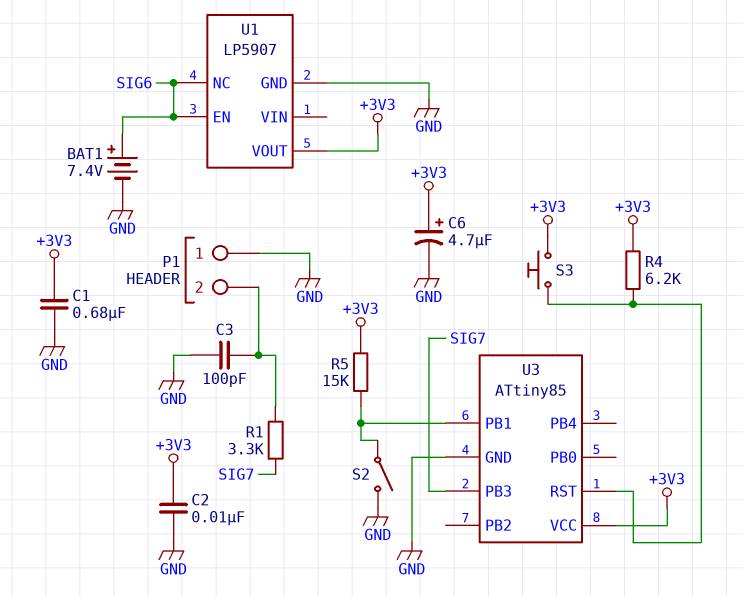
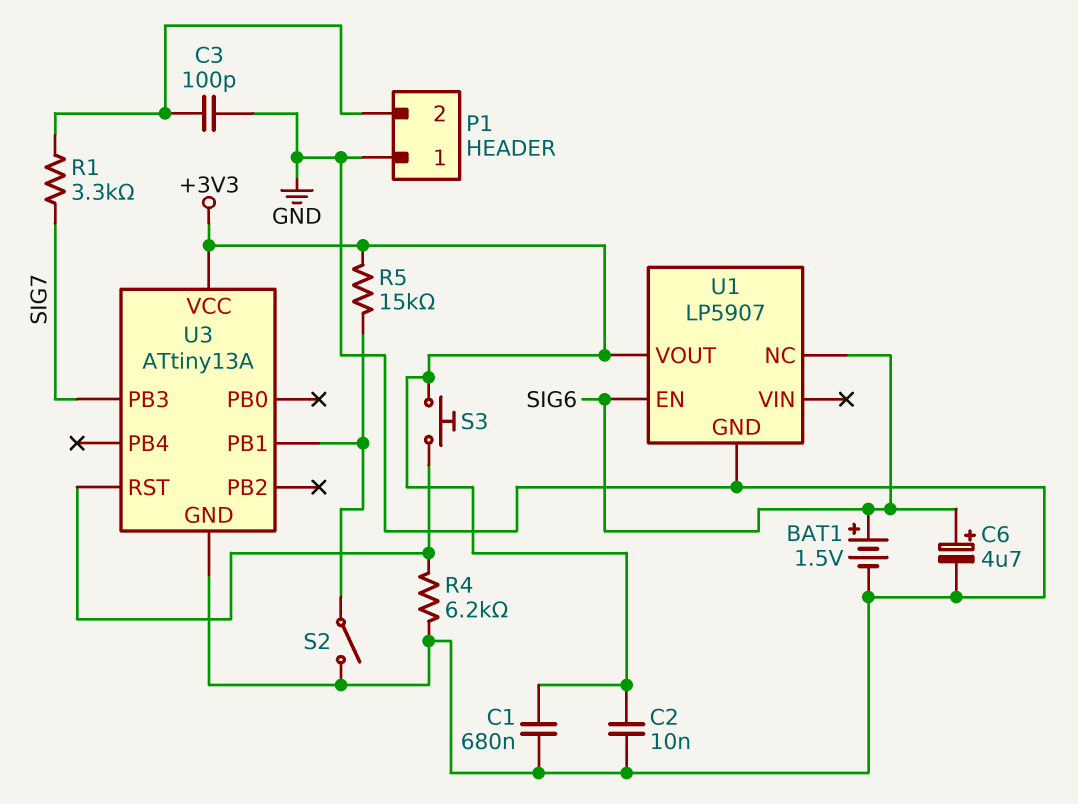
BAT1: 7.4V (plus SIG6, minus GND) -> 1.5V (plus SIG6, minus GND)
C6: 4.7uF (plus +3V3, minus GND) -> 4.7uF (plus SIG6, minus GND)
R4: 6.2k (+3V3, U3/RST) -> 6.2k (GND, U3/RST)
U3: ATtiny85 -> ATtiny13A

